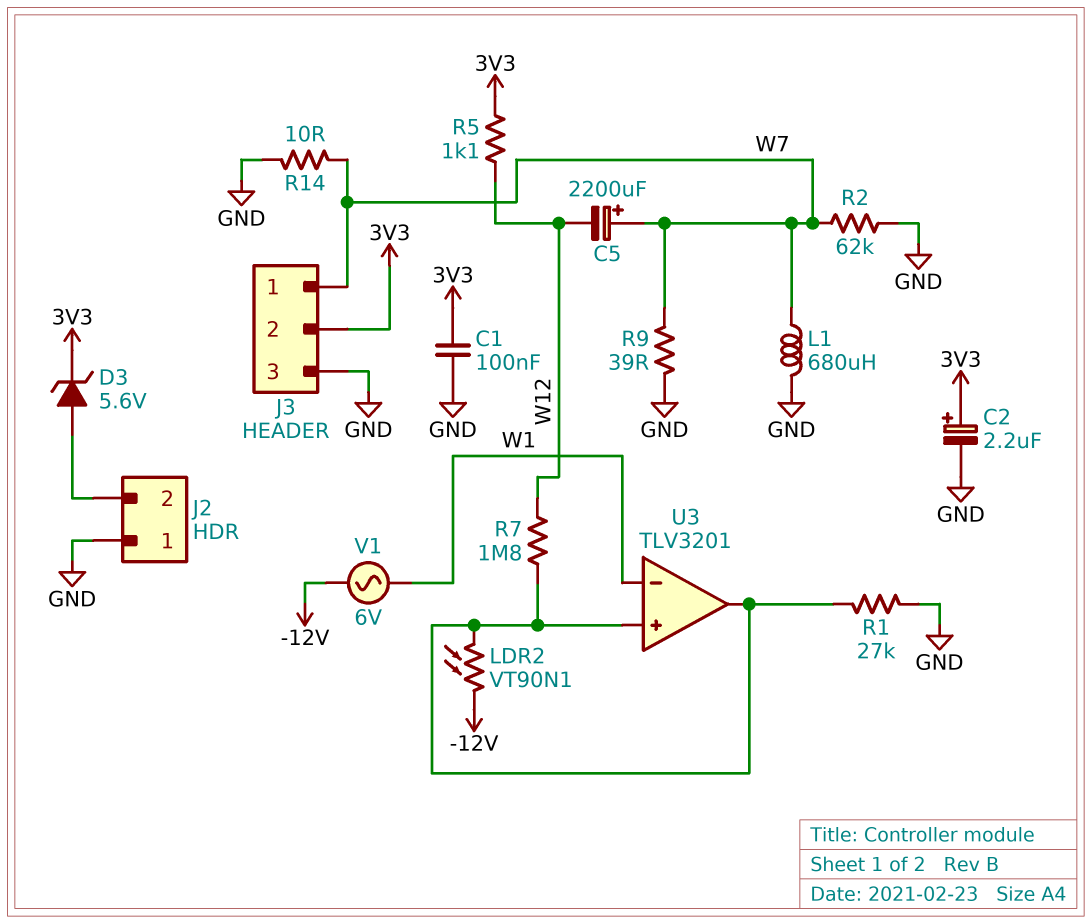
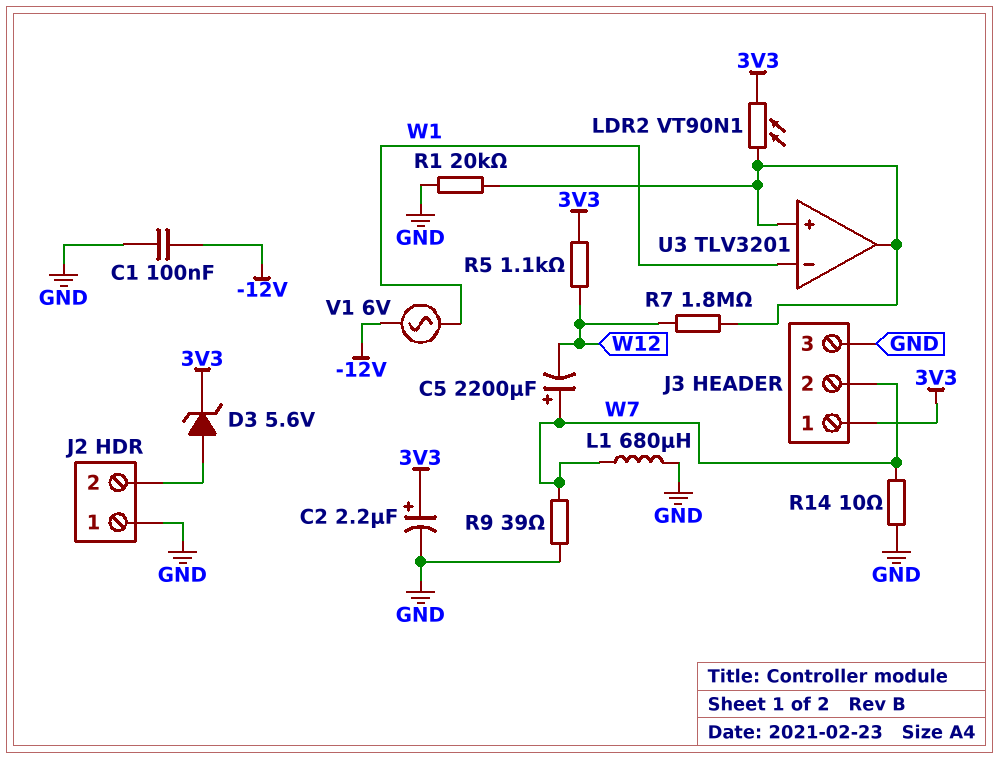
C1: 100nF (3V3, GND) -> 100nF (-12V, GND)
J3 pin 1: W7 -> 3V3
J3 pin 2: 3V3 -> W7
LDR2: VT90N1 (-12V, U3/in+) -> VT90N1 (3V3, U3/in+)
R1: 27k (GND, U3/in+) -> 20k (GND, U3/in+)
R2: 62k (GND, W7) -> none

